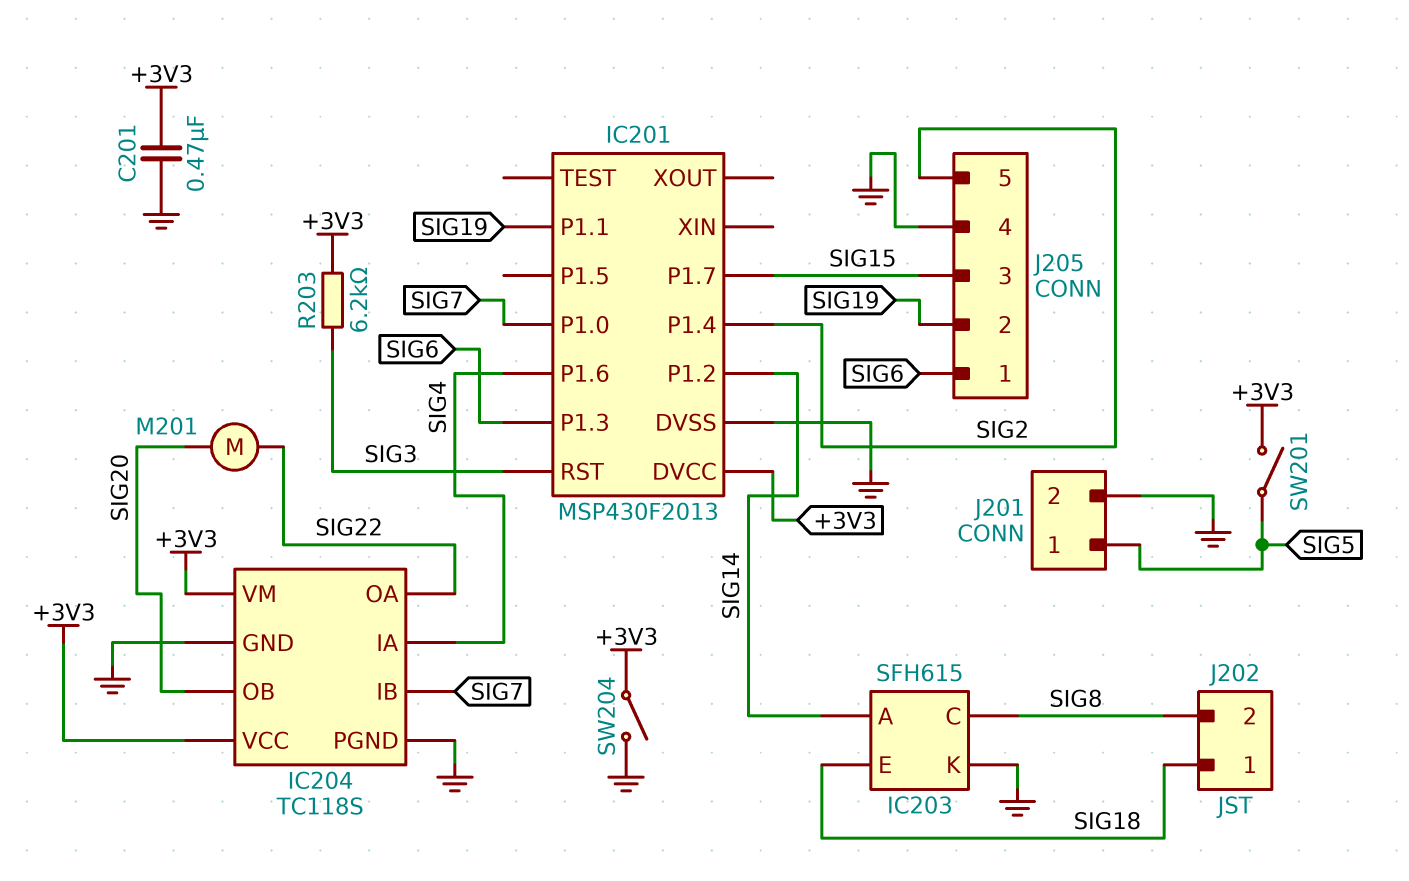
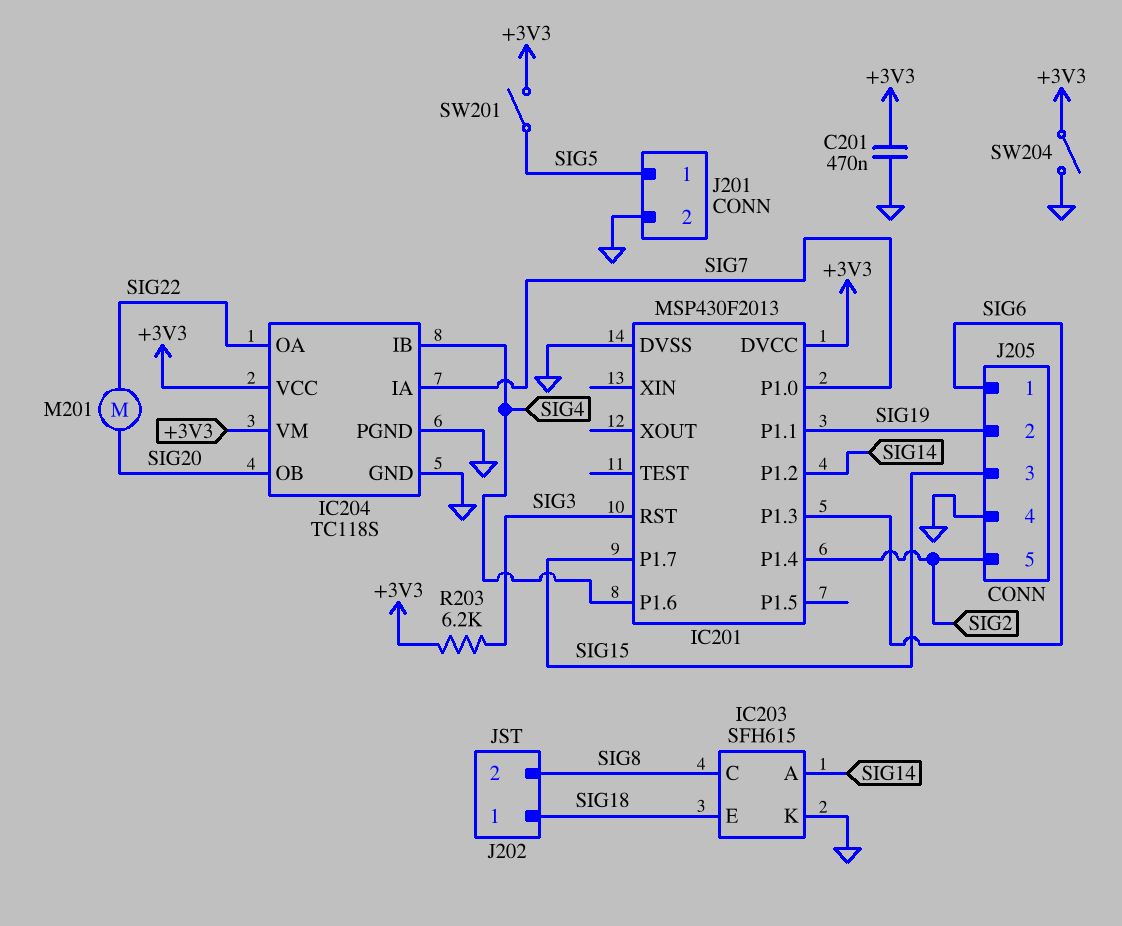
IC204 pin IA: SIG4 -> SIG7
IC204 pin IB: SIG7 -> SIG4

